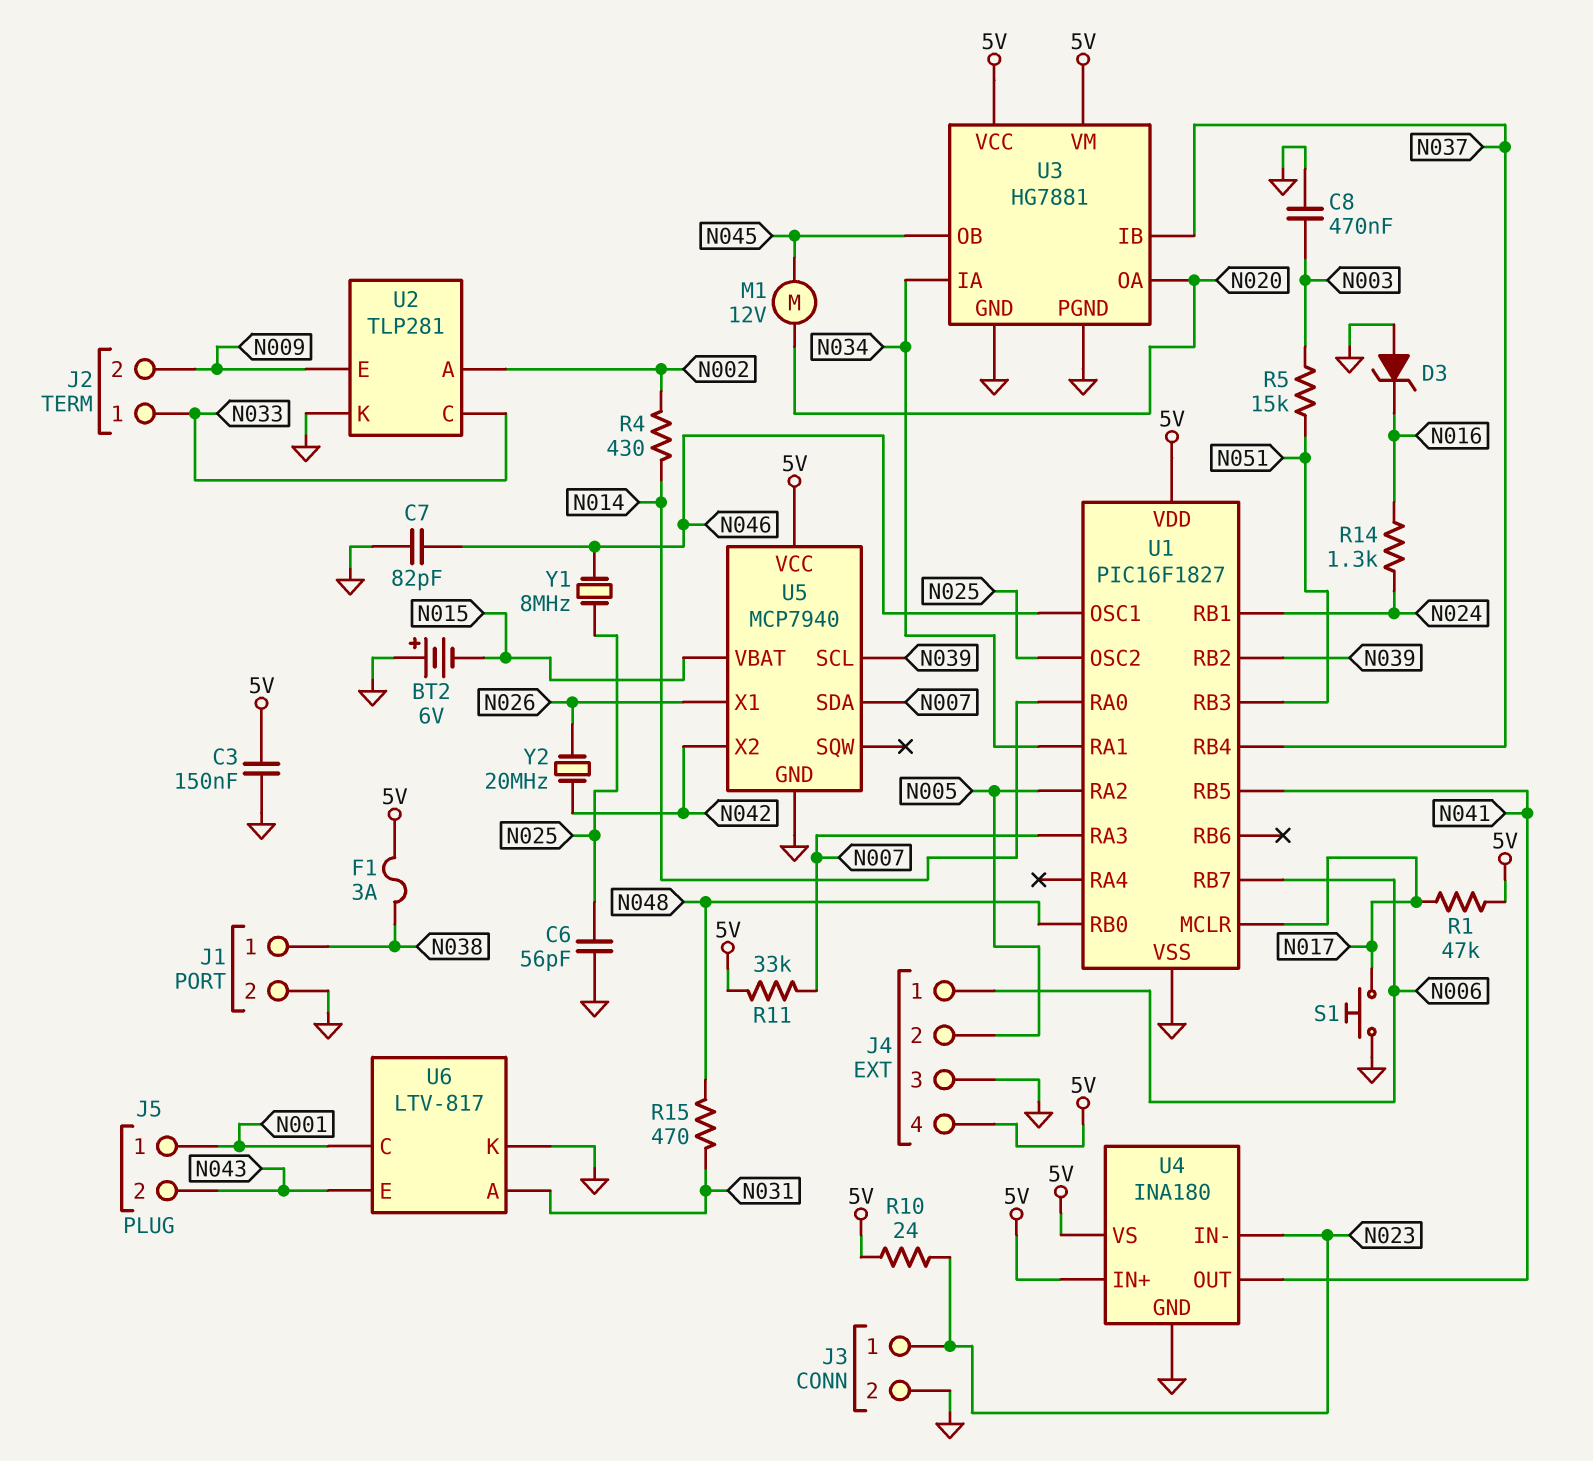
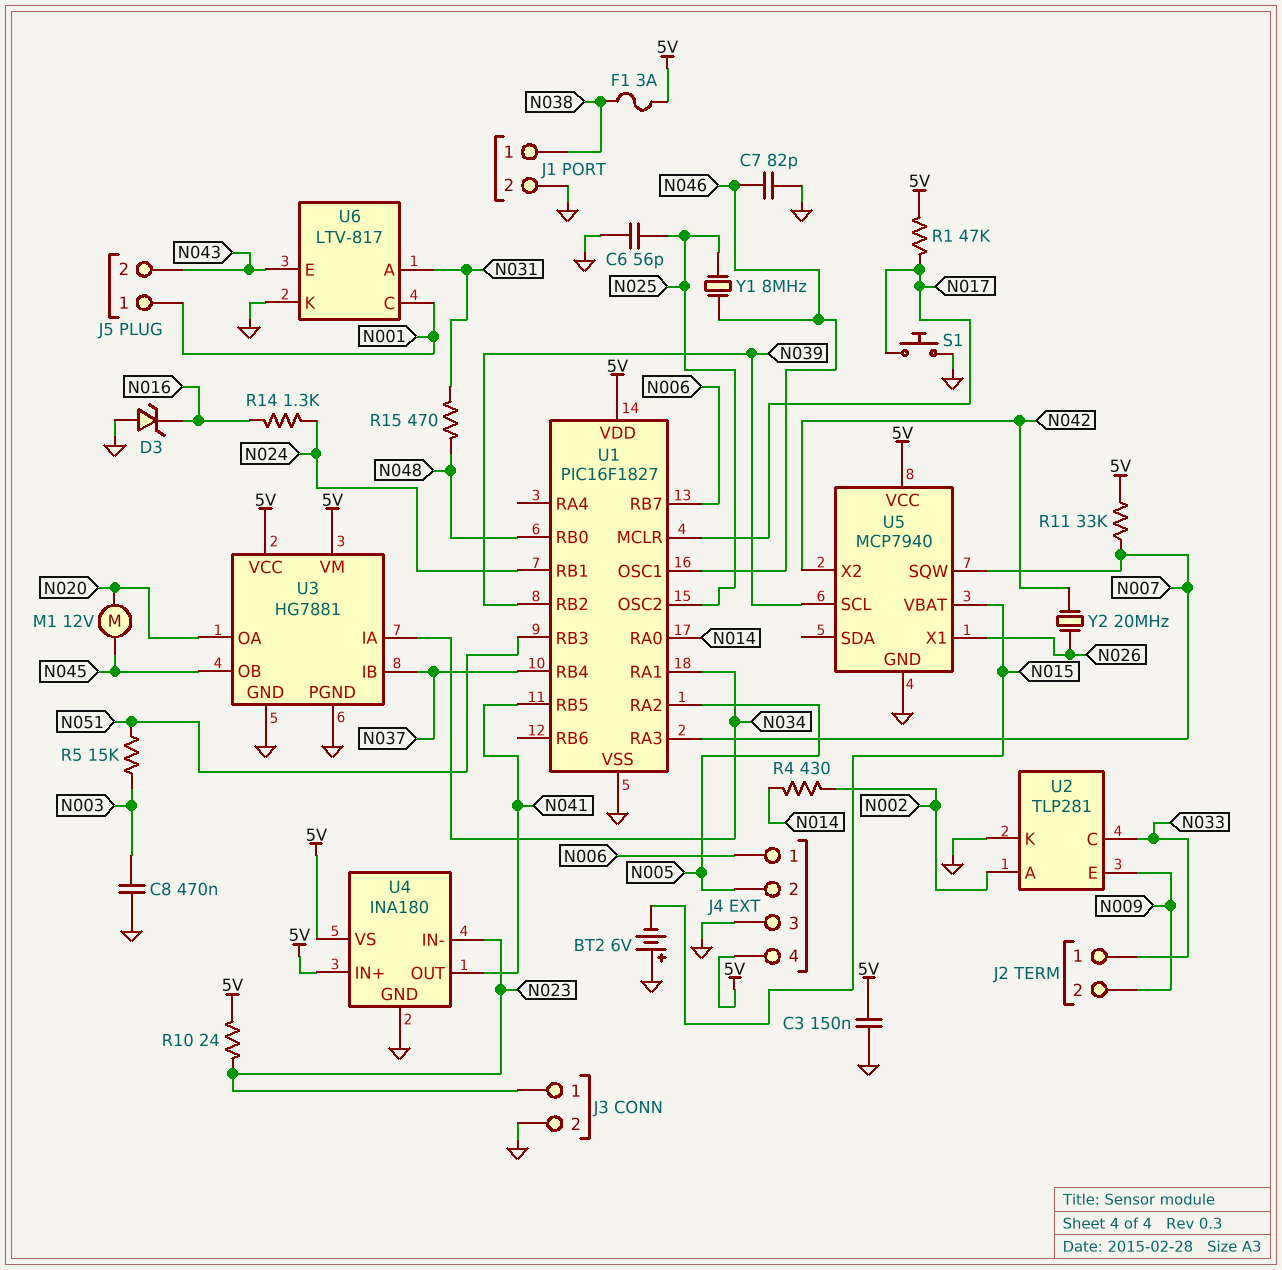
U5 pin SDA: N007 -> none
U5 pin SQW: none -> N007

